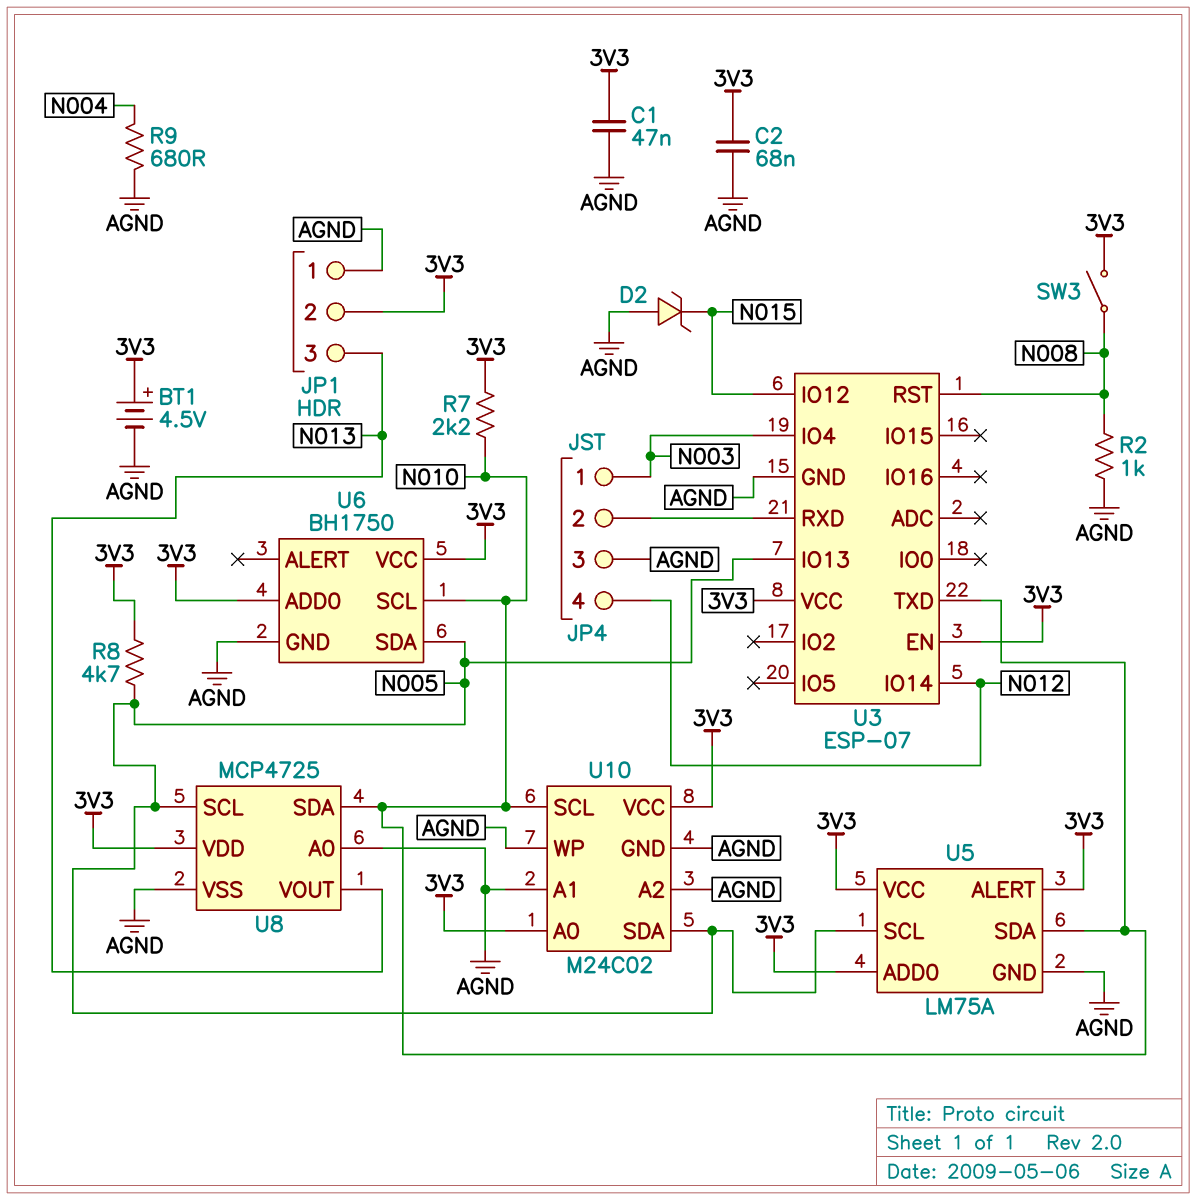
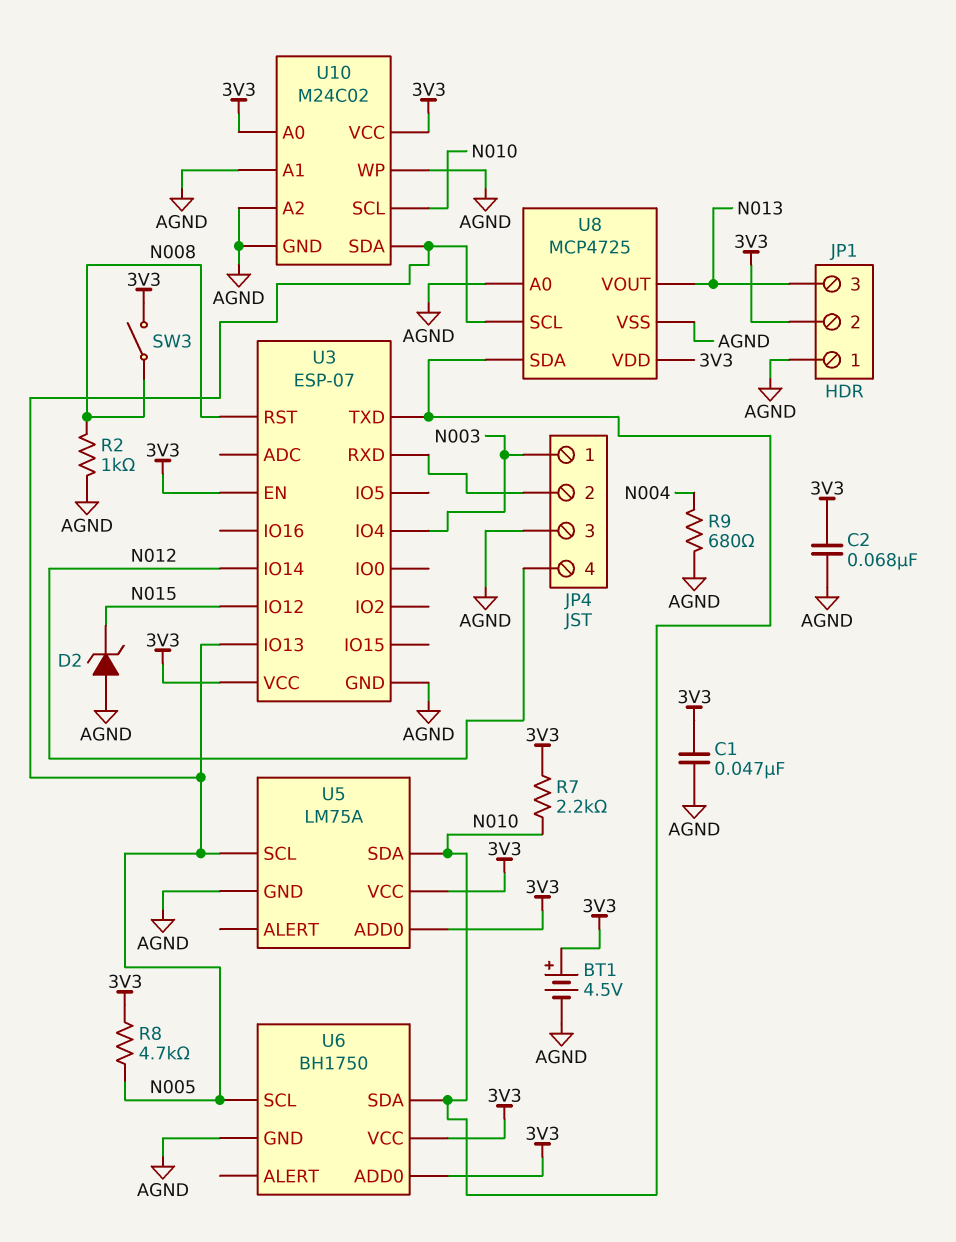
U5 pin ALERT: 3V3 -> none
U6 pin SCL: N010 -> N005
U6 pin SDA: N005 -> N010

